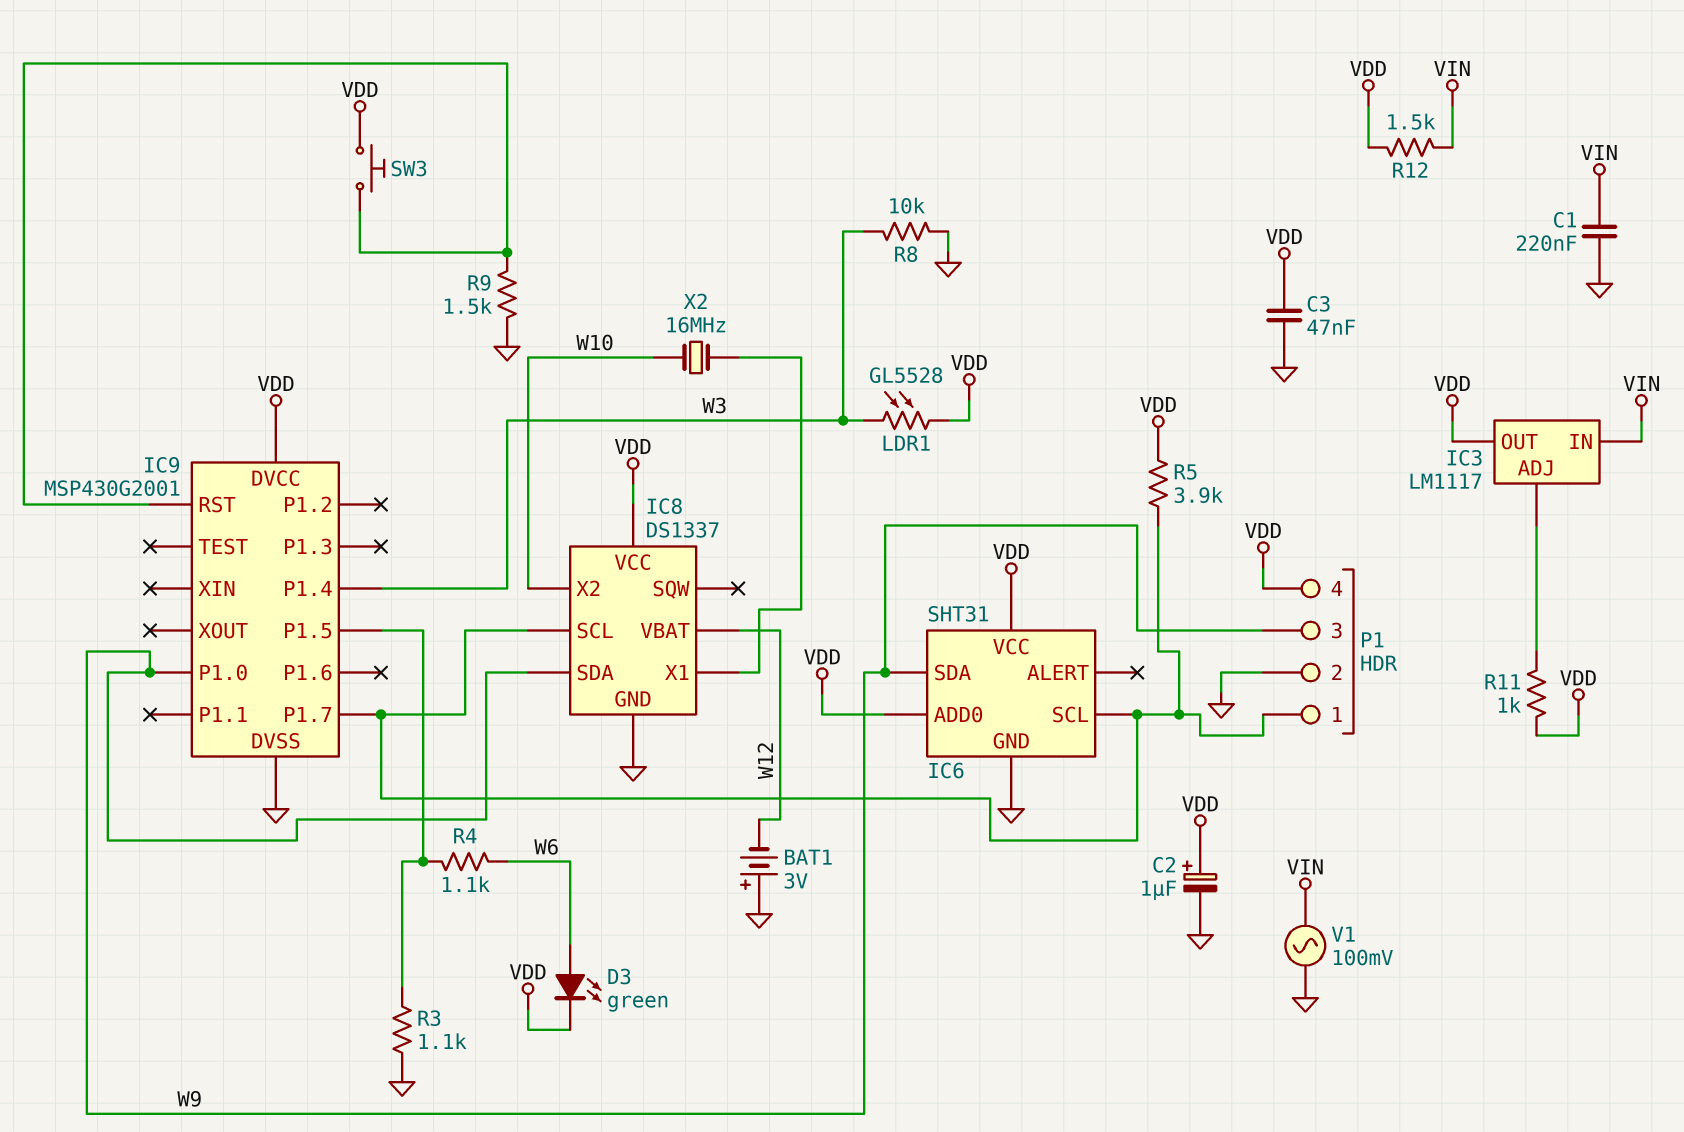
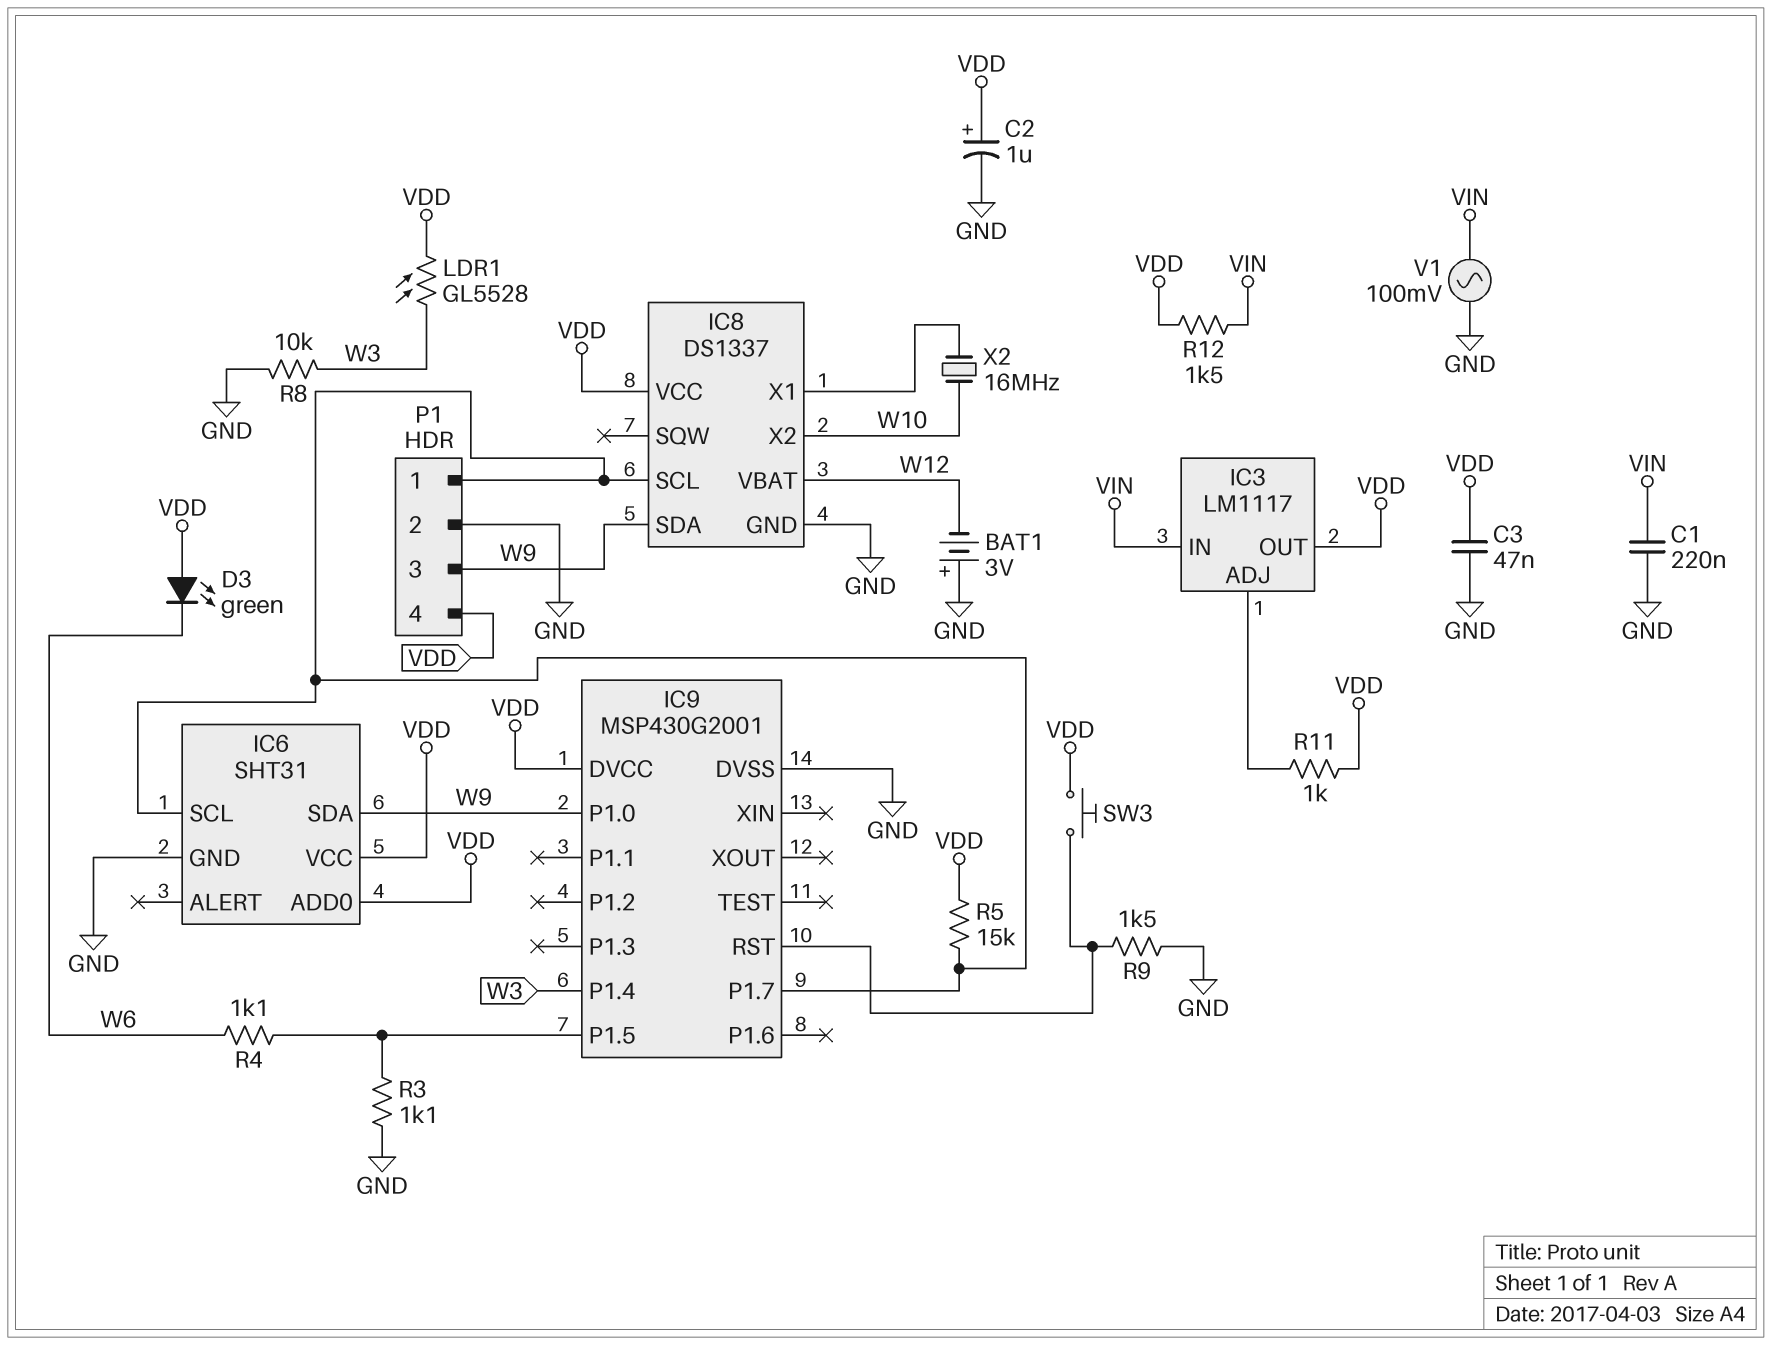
D3: LED green (A W6, K VDD) -> LED green (A VDD, K W6)
R5: 3.9k (IC6/SCL, VDD) -> 15k (IC6/SCL, VDD)

